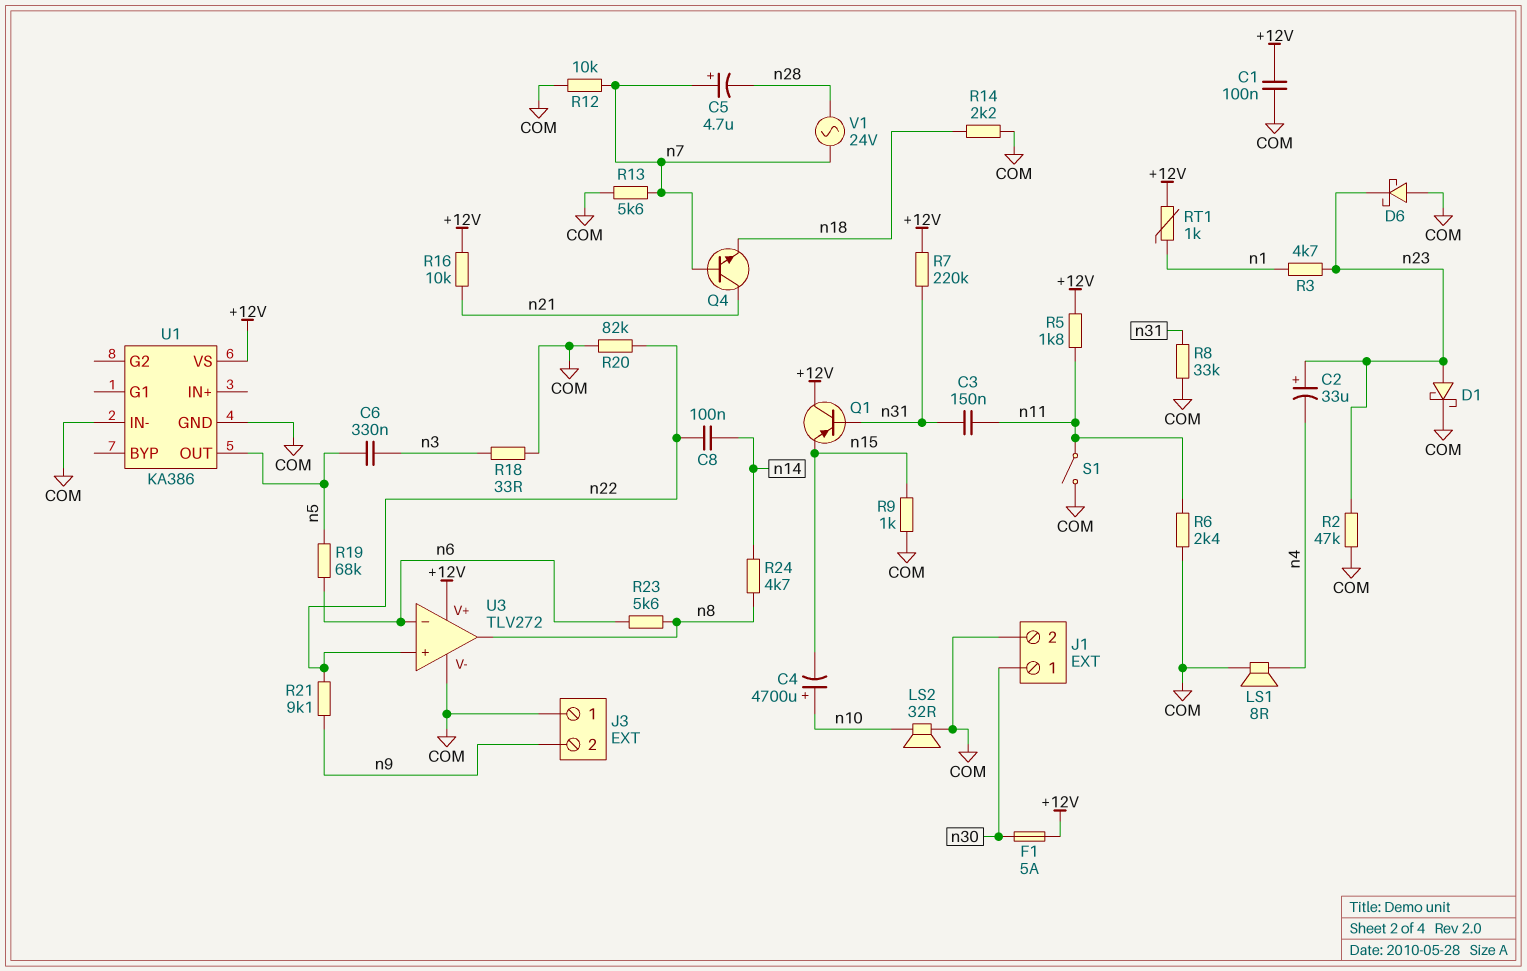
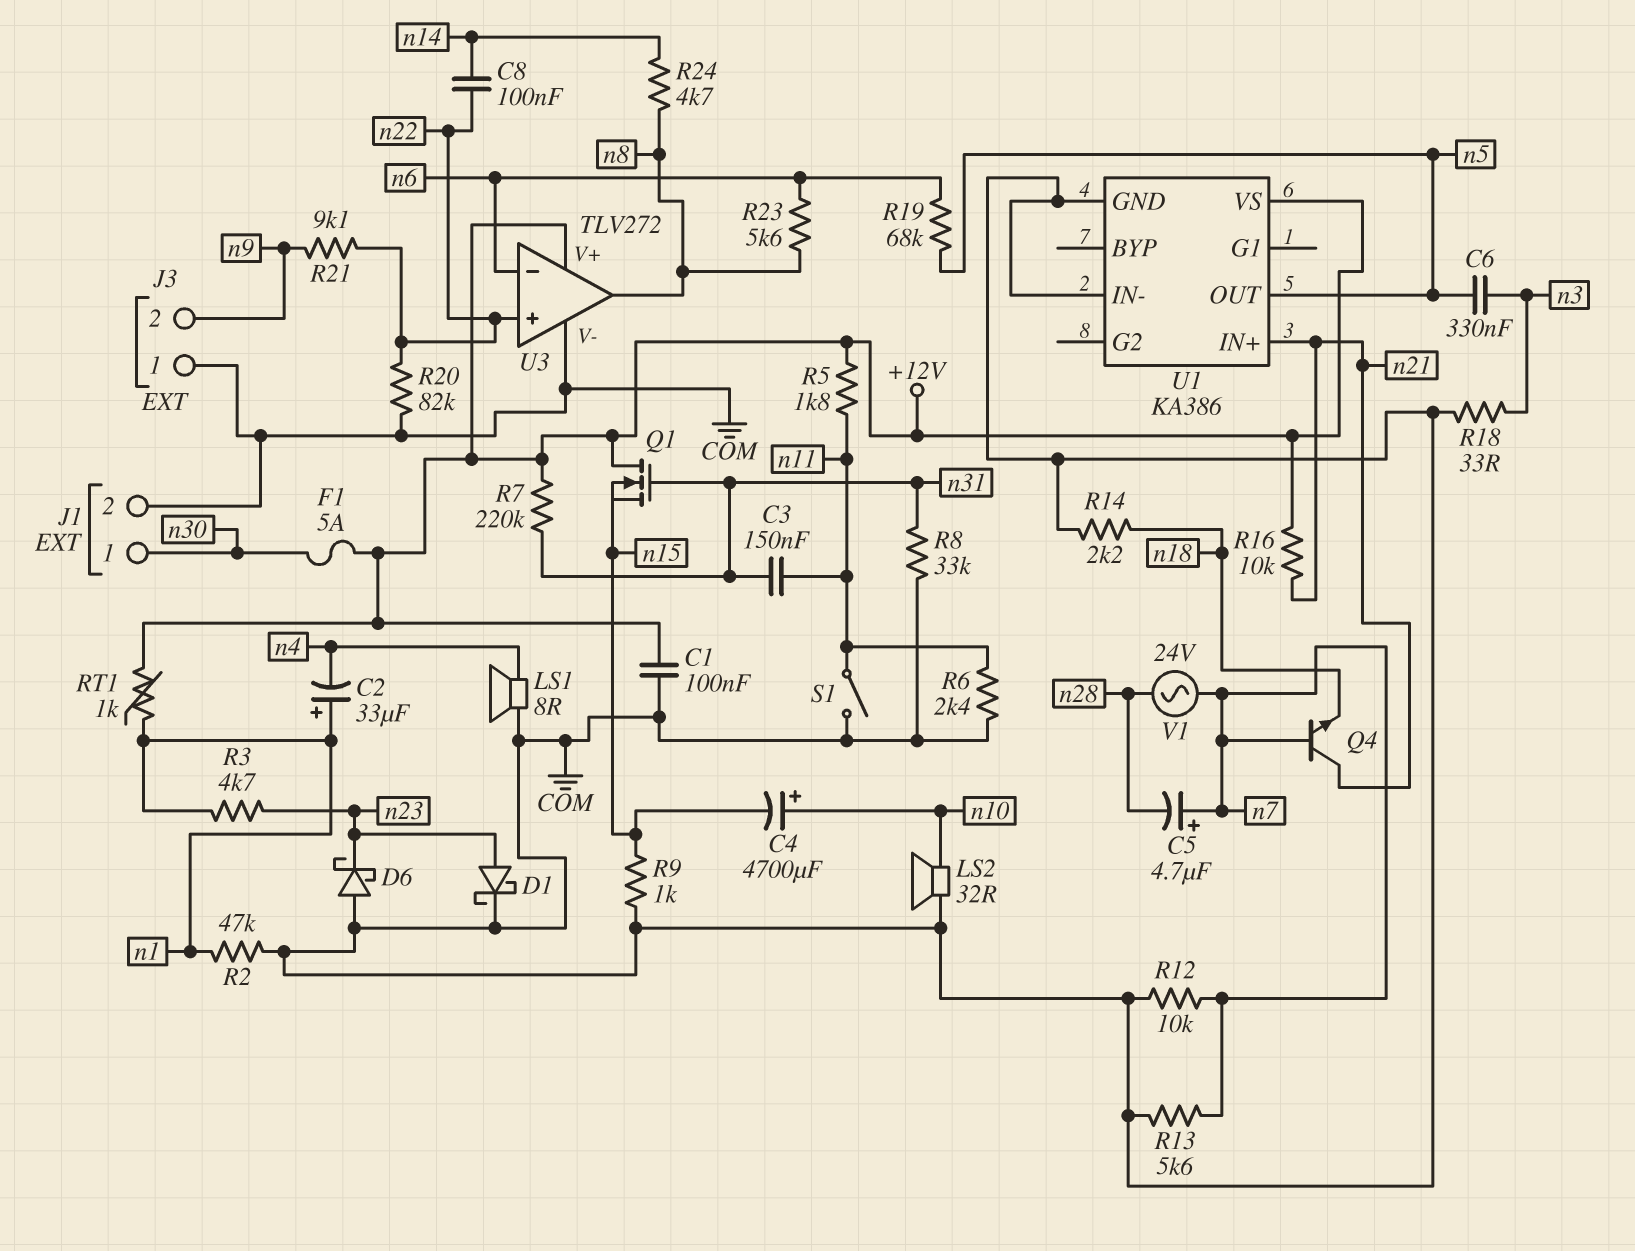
C2: 33uF (plus n23, minus n4) -> 33uF (plus n1, minus n4)
Q1: PNP (B n31, C +12V, E n15) -> NMOS (G n31, D +12V, S n15)
R2: 47k (COM, n23) -> 47k (COM, n1)
U1 pin IN+: none -> n21

